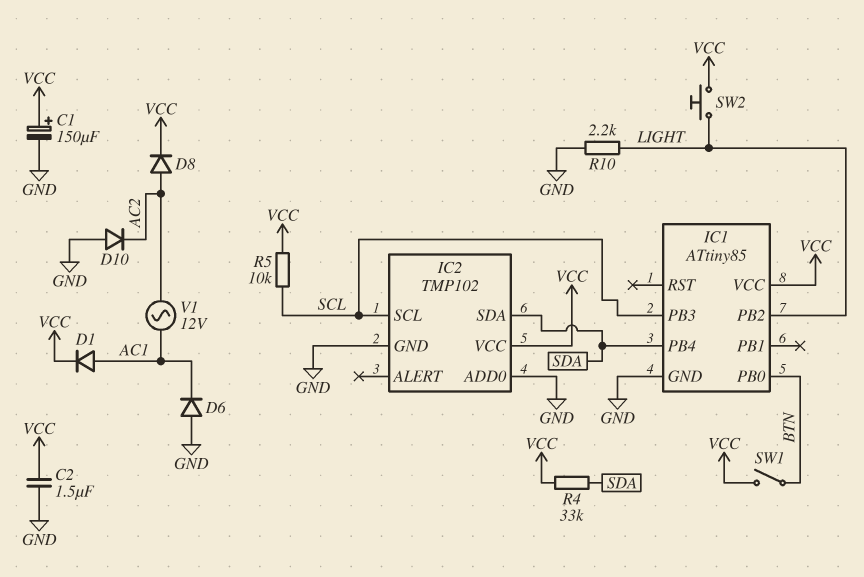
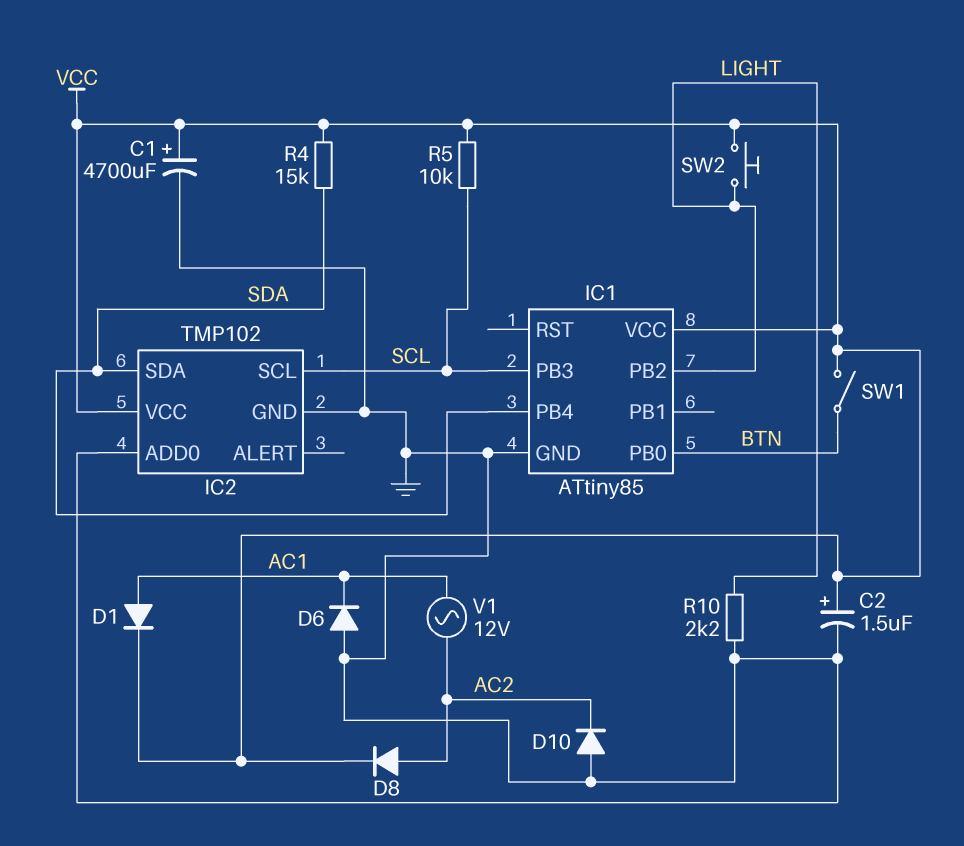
C1: 150uF (plus VCC, minus GND) -> 4700uF (plus VCC, minus GND)
C2: 1.5uF (GND, VCC) -> 1.5uF (plus VCC, minus GND)
R4: 33k (SDA, VCC) -> 15k (SDA, VCC)

